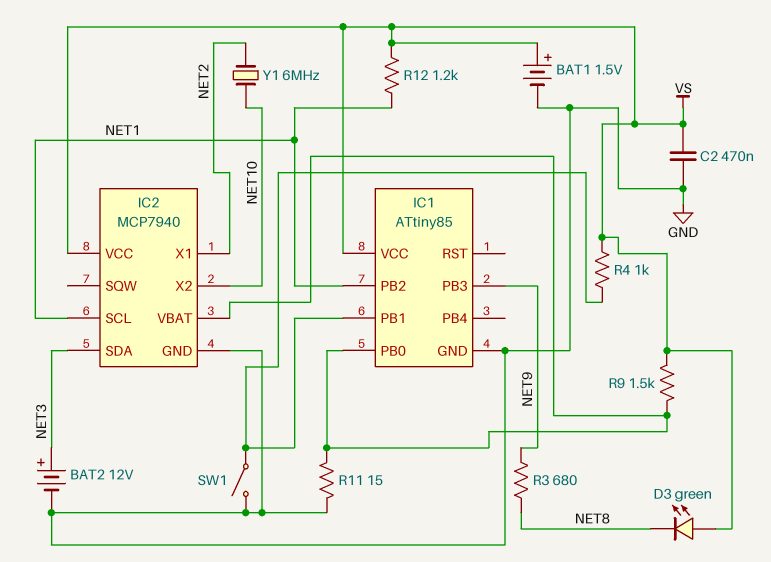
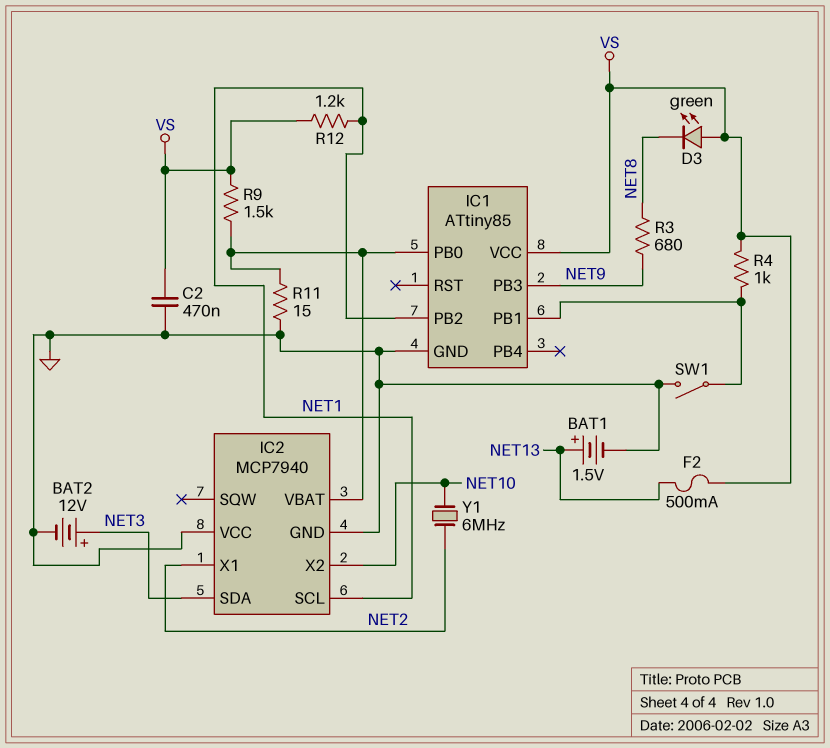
BAT1: 1.5V (plus VS, minus GND) -> 1.5V (plus NET13, minus GND)
F2: none -> 500mA (NET13, VS)
IC2 pin VCC: VS -> GND

